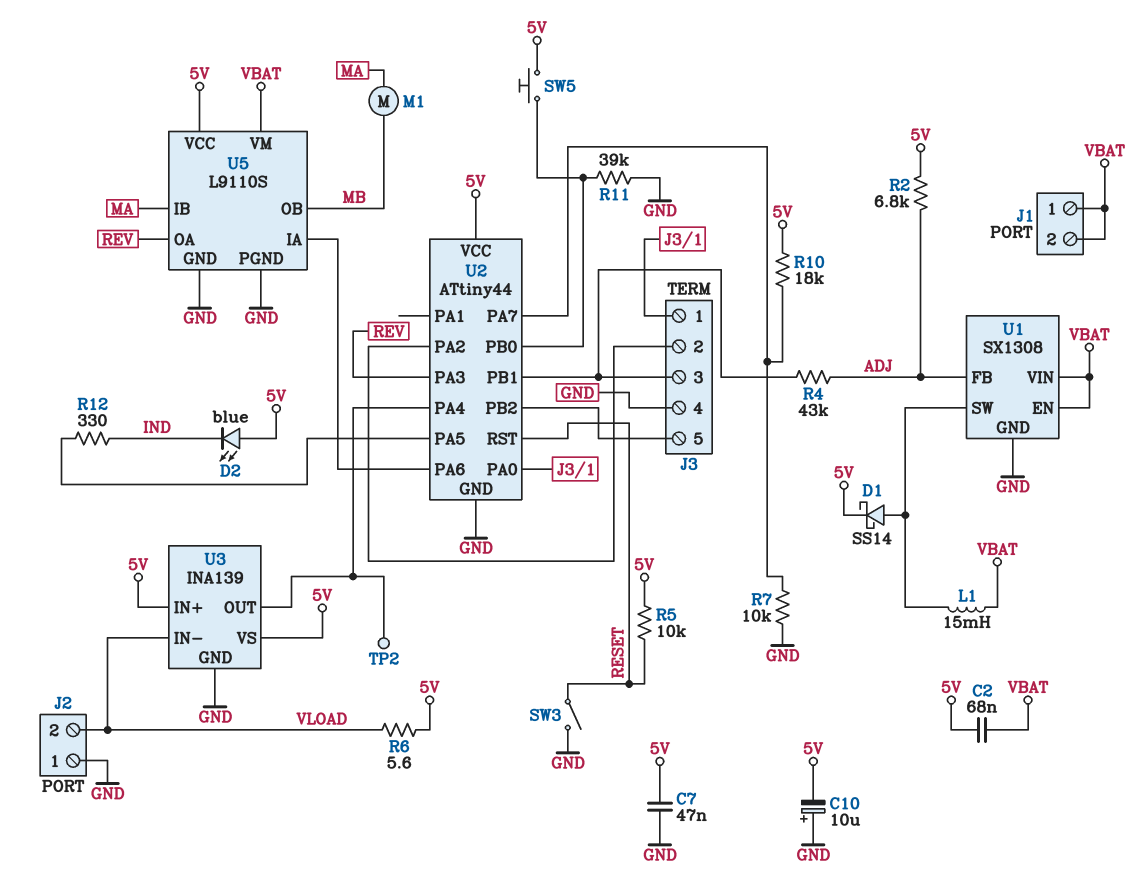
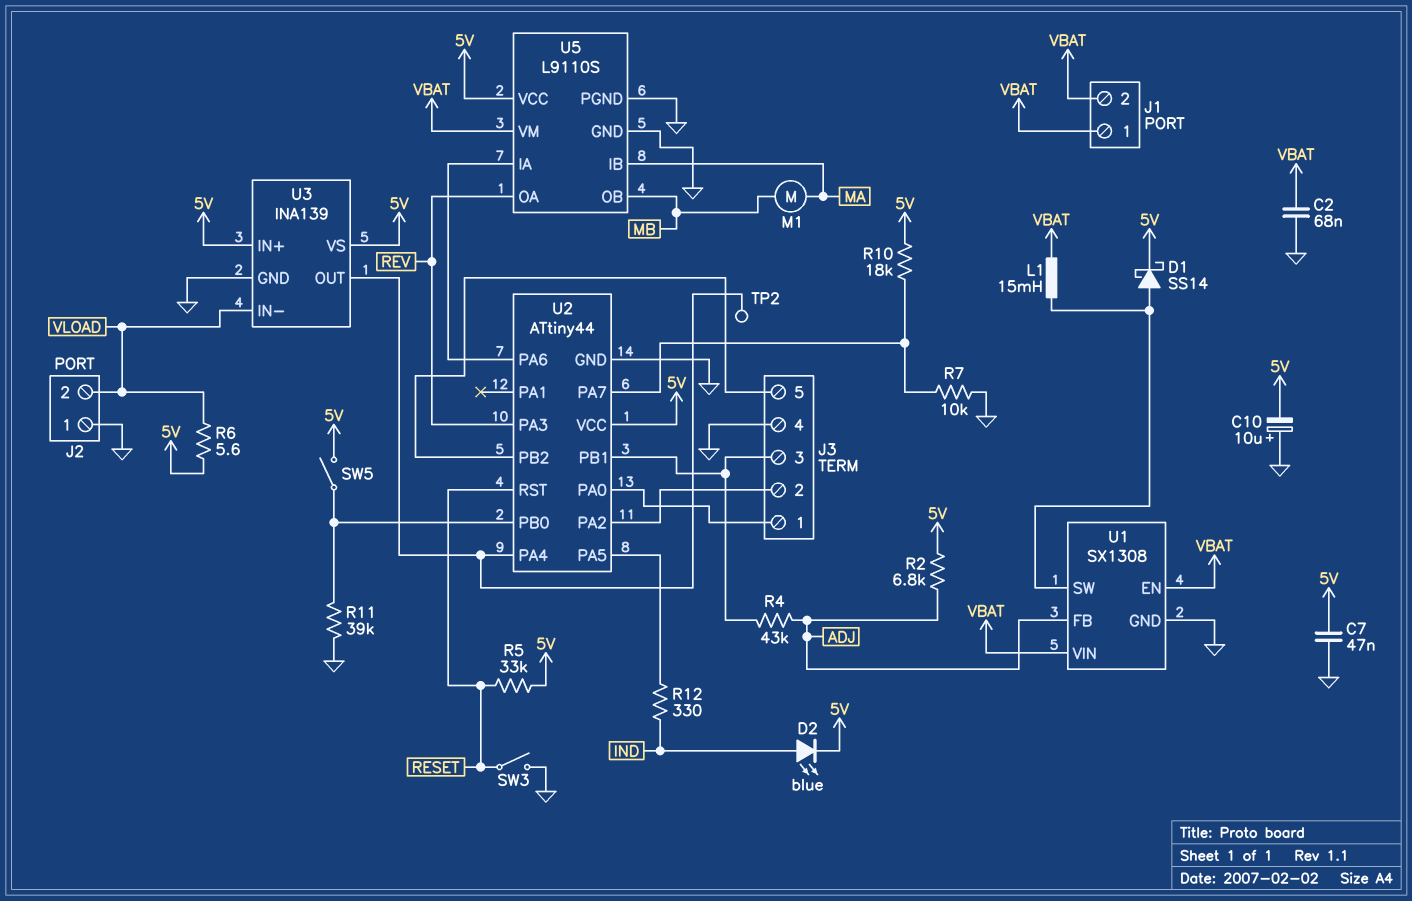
C2: 68nF (5V, VBAT) -> 68nF (GND, VBAT)
D2: LED blue (A 5V, K IND) -> LED blue (A IND, K 5V)
R5: 10k (5V, RESET) -> 33k (5V, RESET)
SW5: button (5V, U2/PB0) -> switch (5V, U2/PB0)

